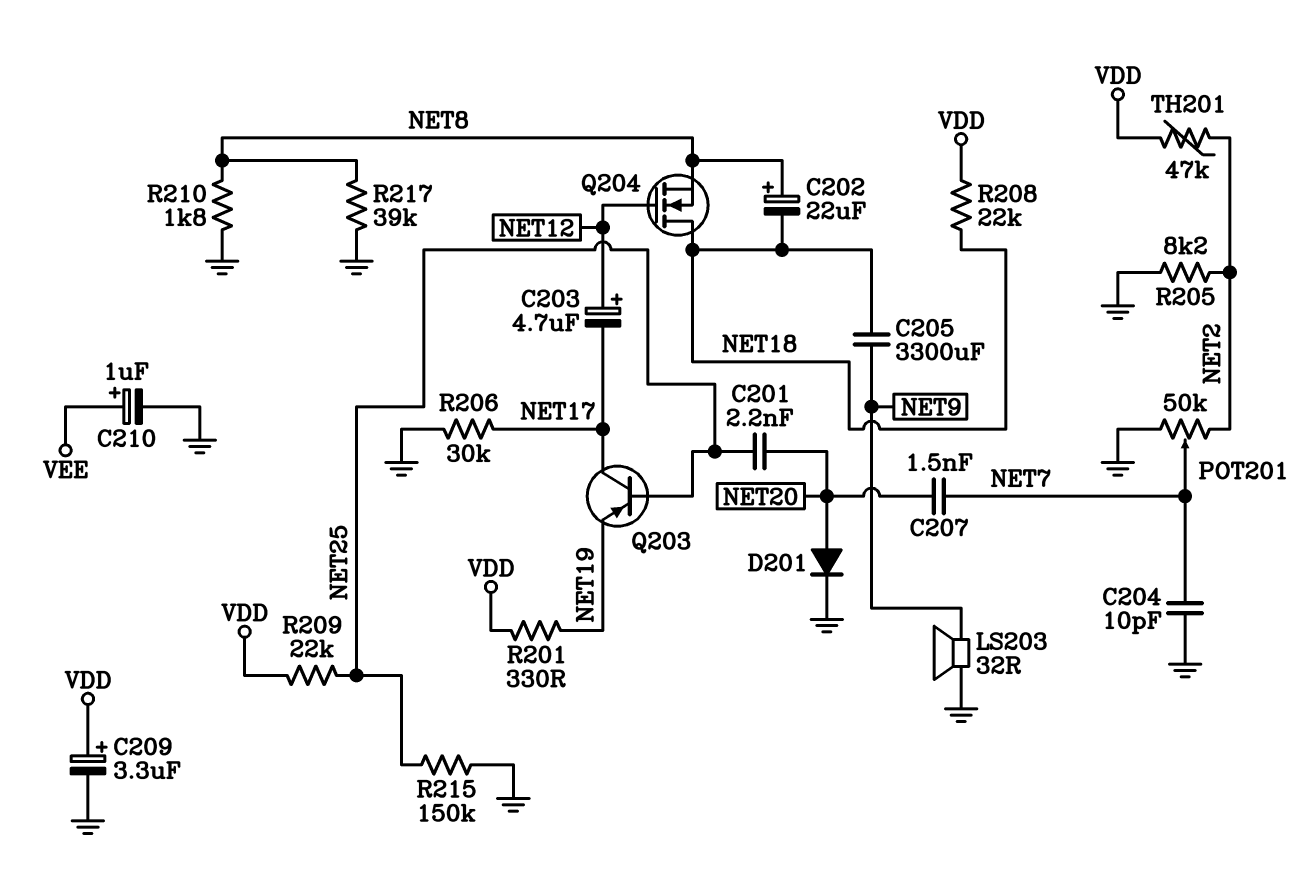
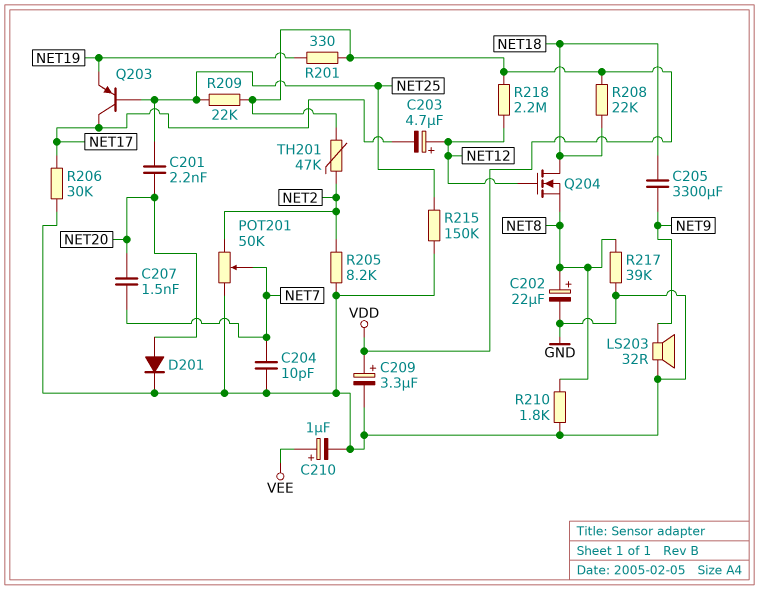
C202: 22uF (plus NET8, minus NET18) -> 22uF (plus NET8, minus GND)
R218: none -> 2.2M (NET12, VDD)

